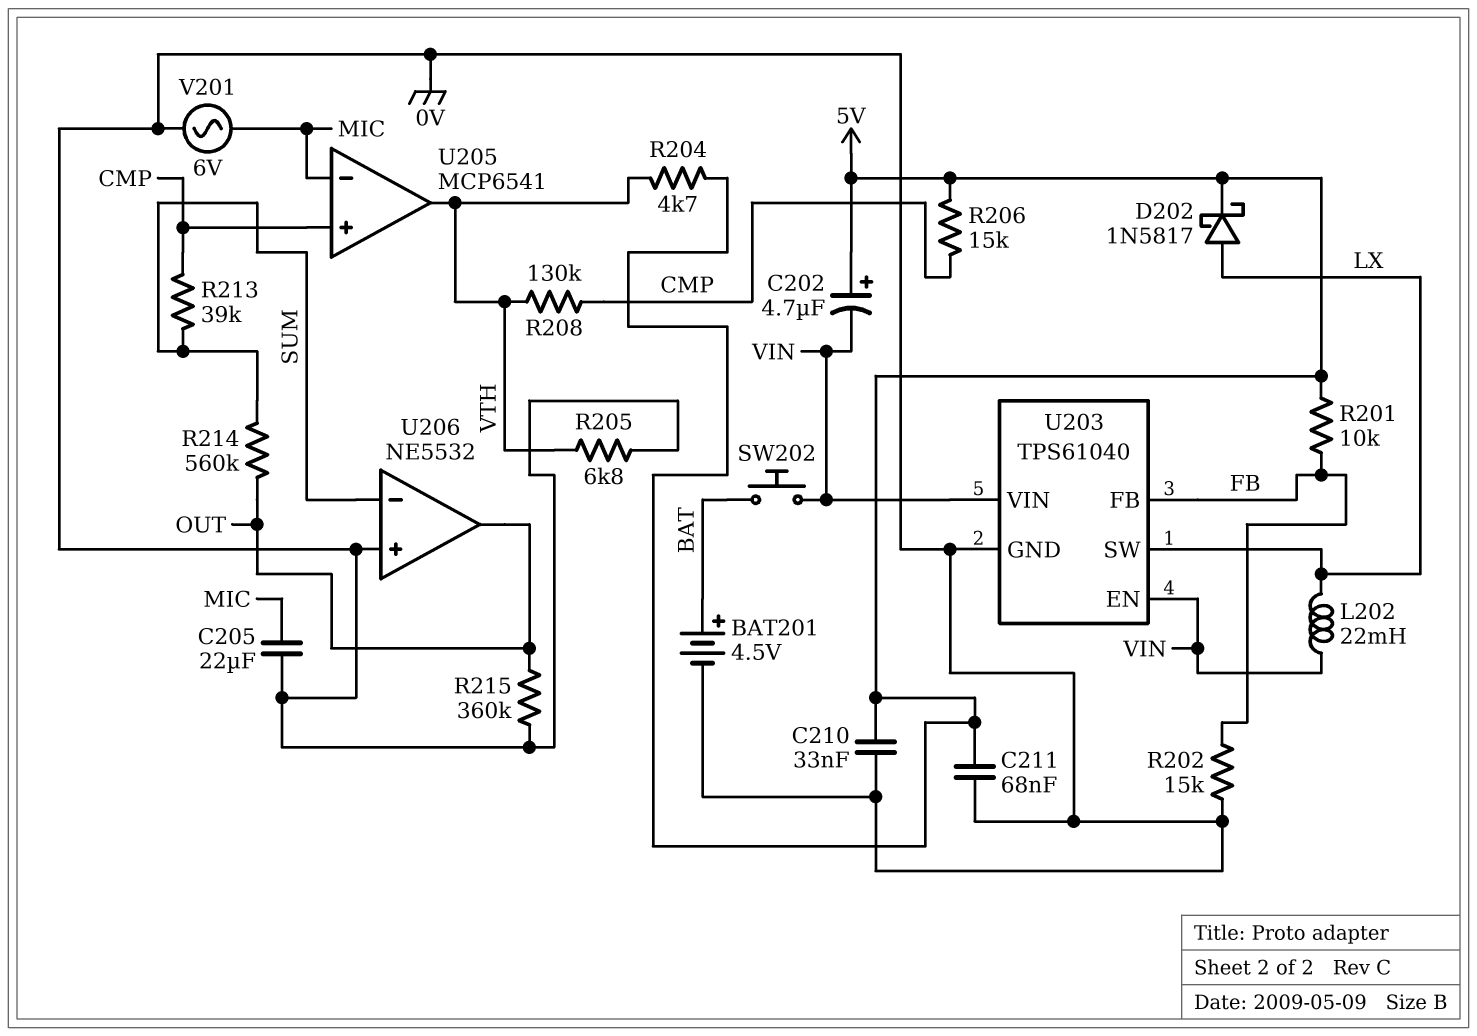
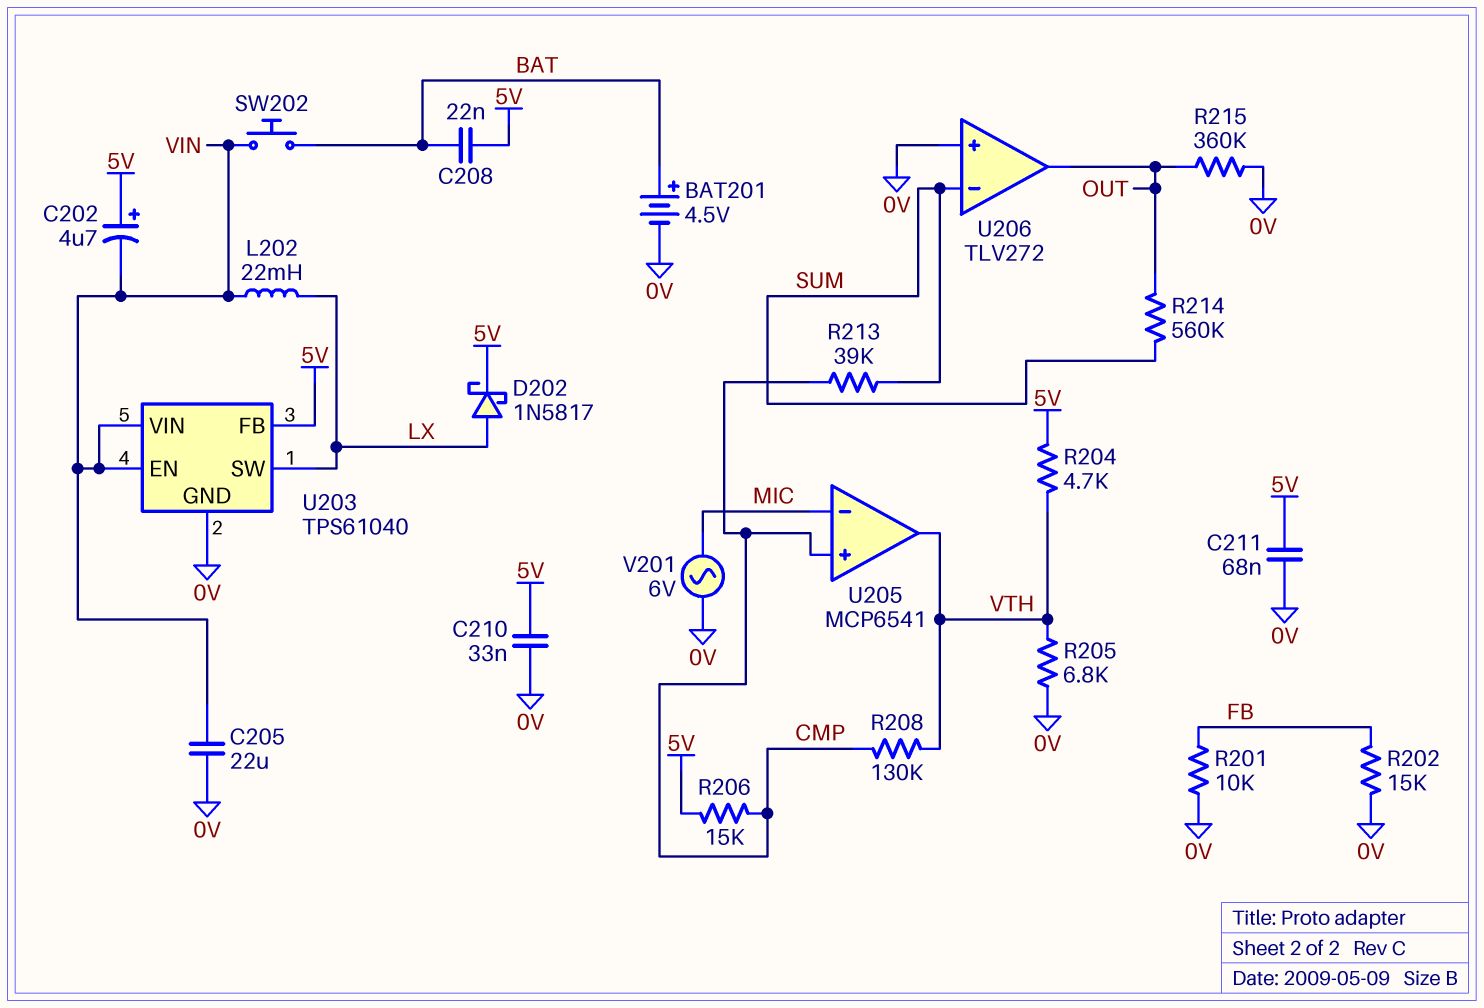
C205: 22uF (0V, MIC) -> 22uF (0V, VIN)
C208: none -> 22nF (5V, BAT)
R201: 10k (5V, FB) -> 10k (0V, FB)
U203 pin FB: FB -> 5V
U206: NE5532 -> TLV272

